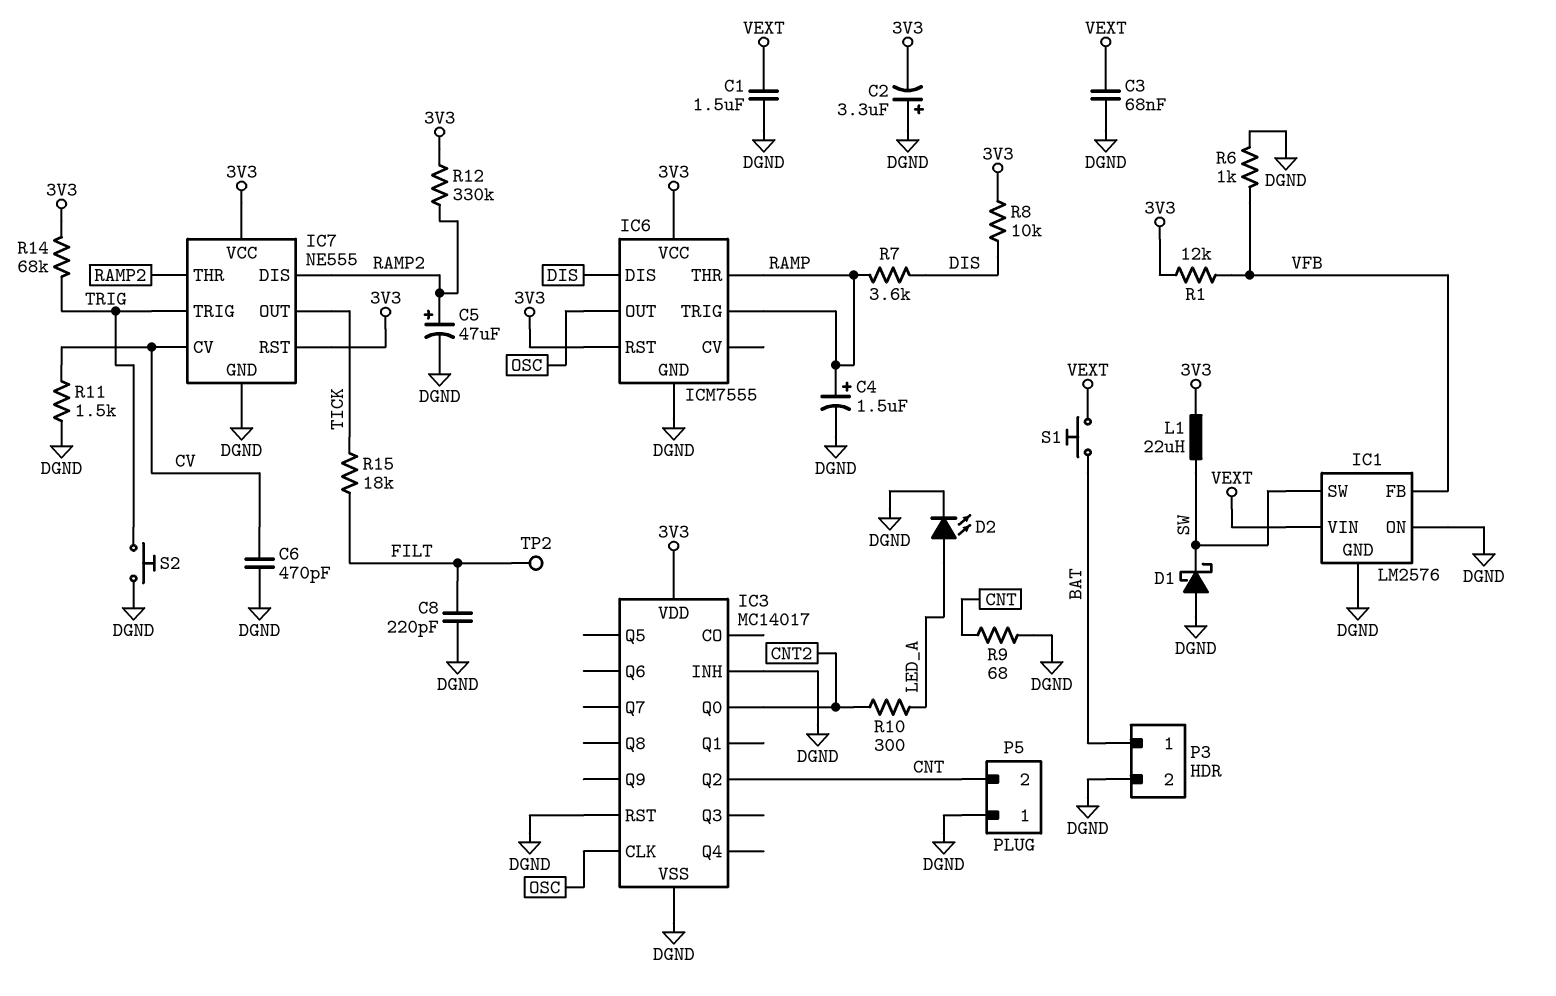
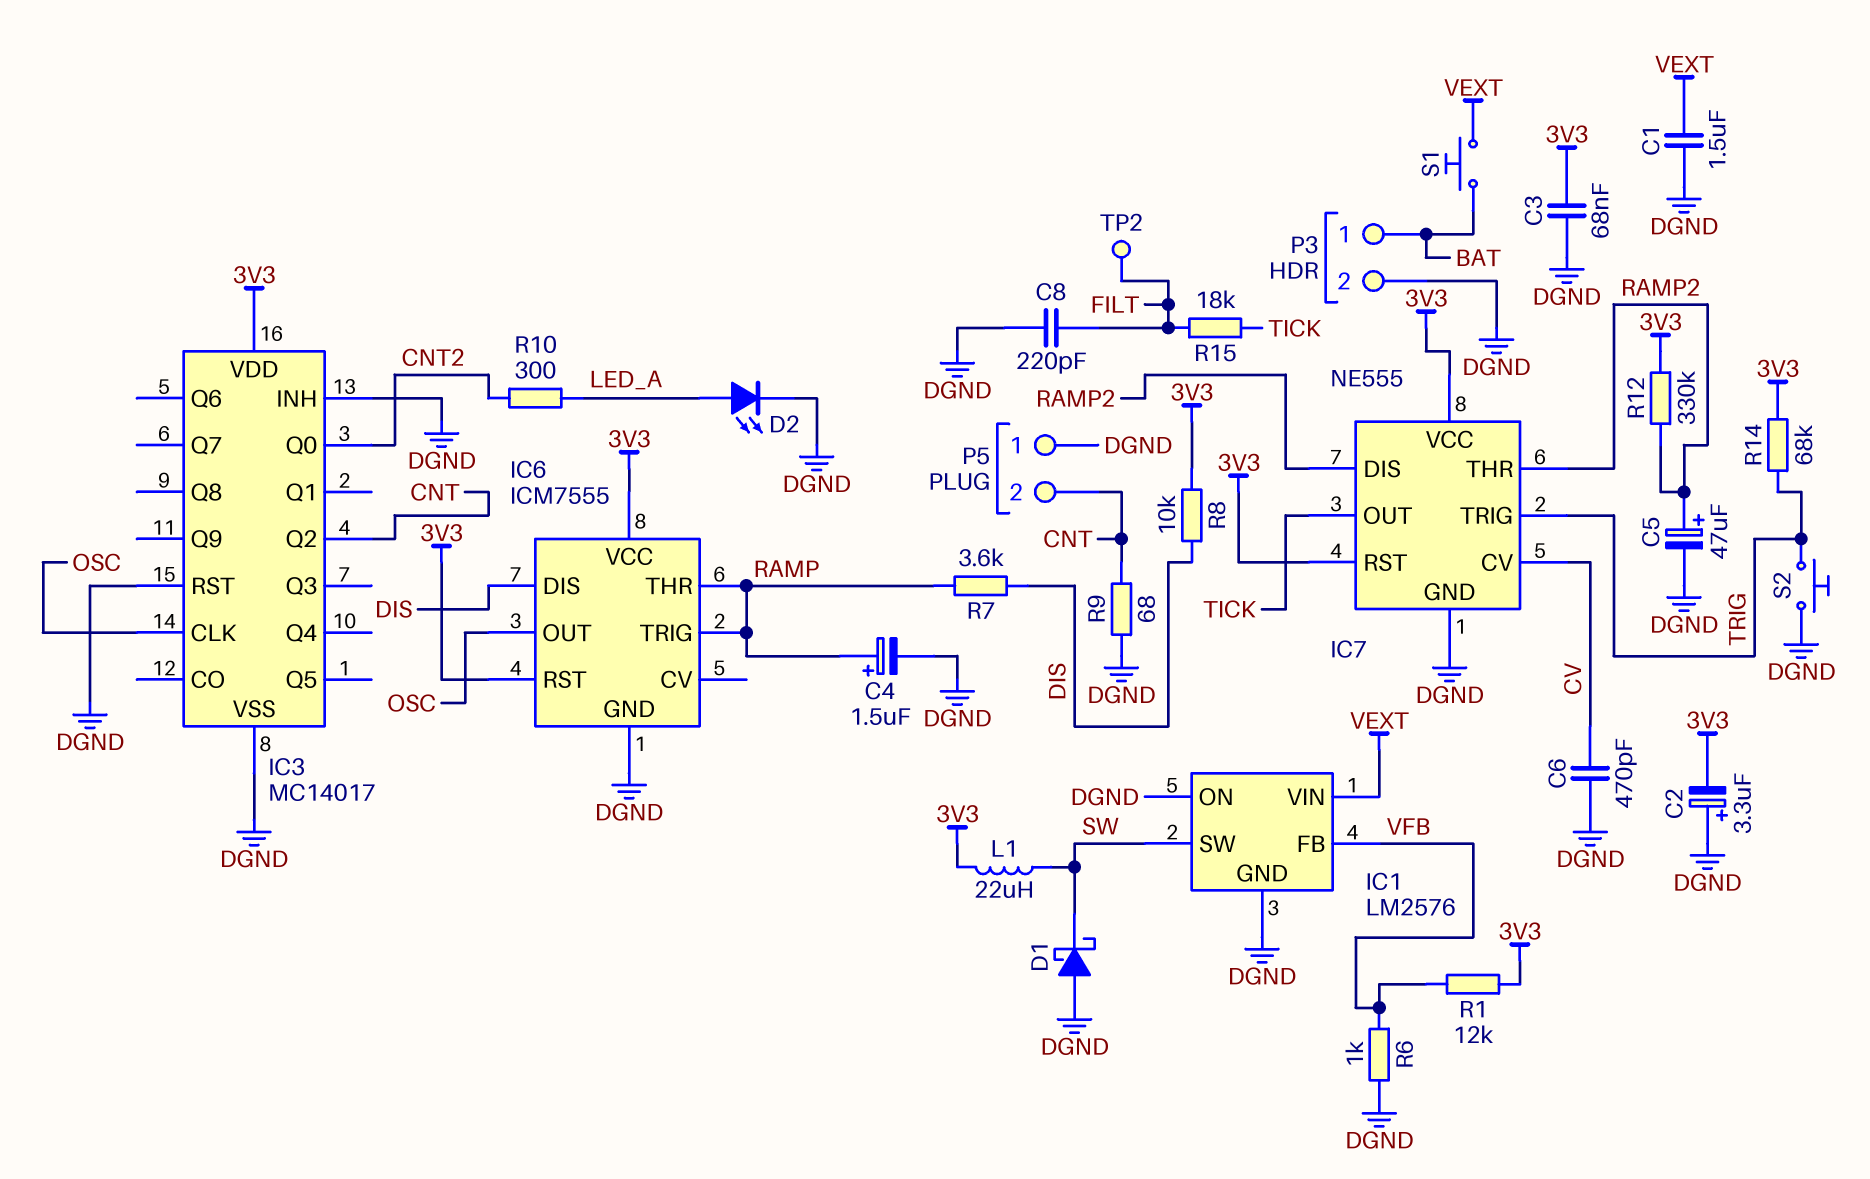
C3: 68nF (DGND, VEXT) -> 68nF (3V3, DGND)
R11: 1.5k (CV, DGND) -> none

